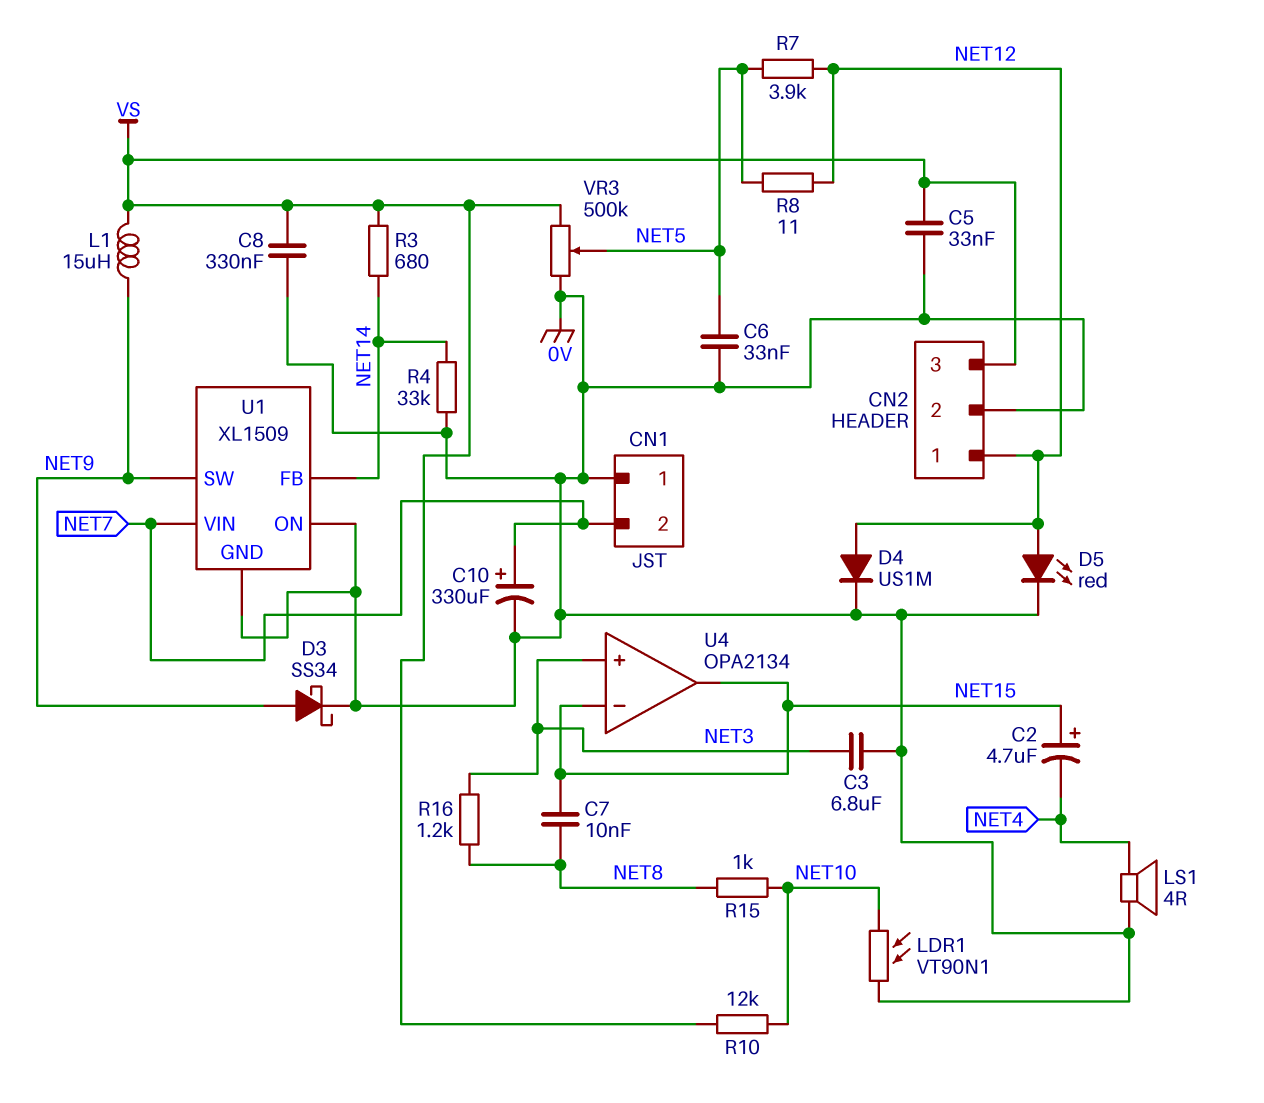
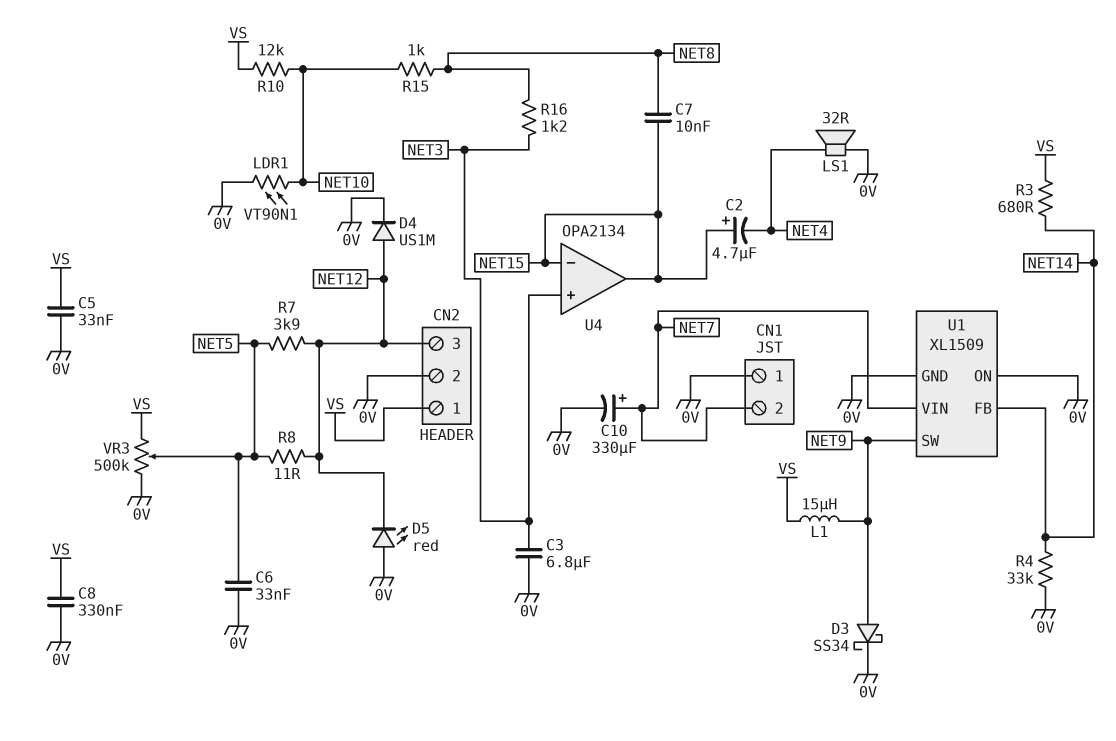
CN2 pin 1: NET12 -> VS
CN2 pin 3: VS -> NET12
D5: LED red (A NET12, K 0V) -> LED red (A 0V, K NET12)
LS1: speaker 4R (0V, NET4) -> speaker 32R (0V, NET4)

